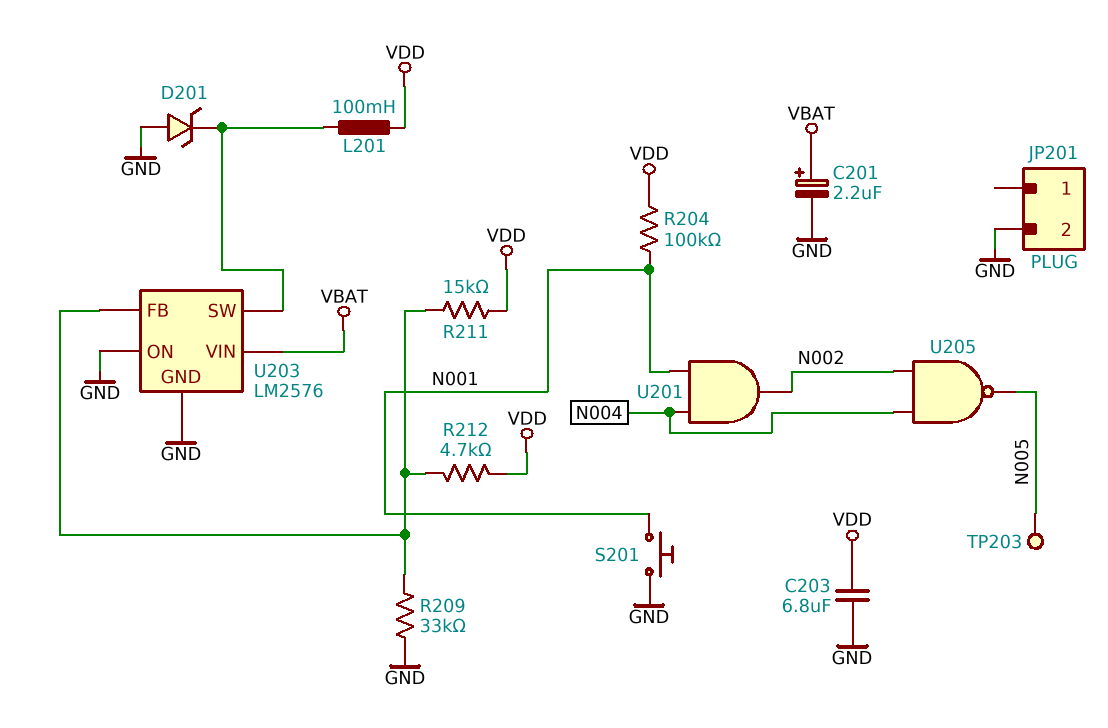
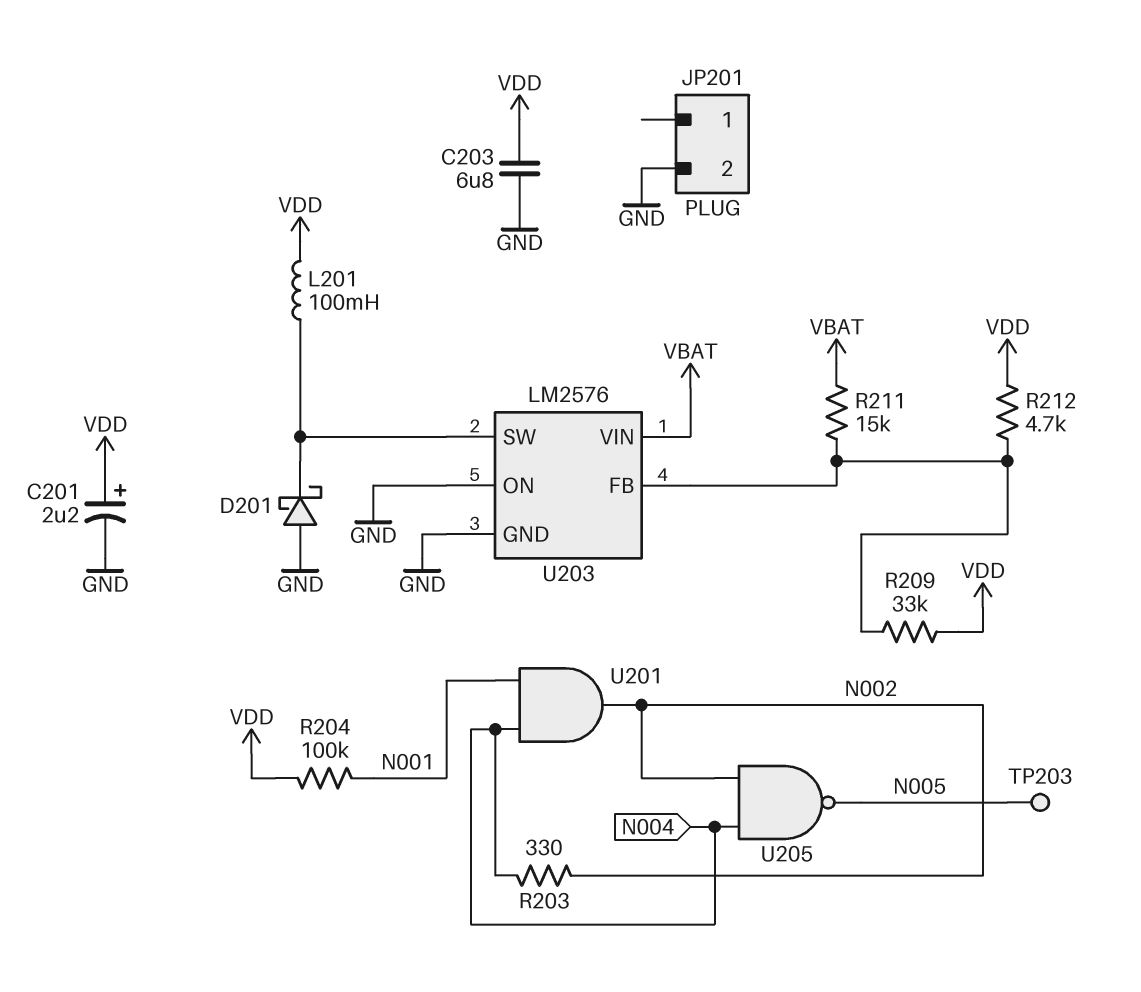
C201: 2.2uF (plus VBAT, minus GND) -> 2.2uF (plus VDD, minus GND)
D201: zener (A GND, K U203/SW) -> schottky (A GND, K U203/SW)
R203: none -> 330 (N002, N004)
R209: 33k (GND, U203/FB) -> 33k (U203/FB, VDD)
R211: 15k (U203/FB, VDD) -> 15k (U203/FB, VBAT)
S201: button (GND, N001) -> none

